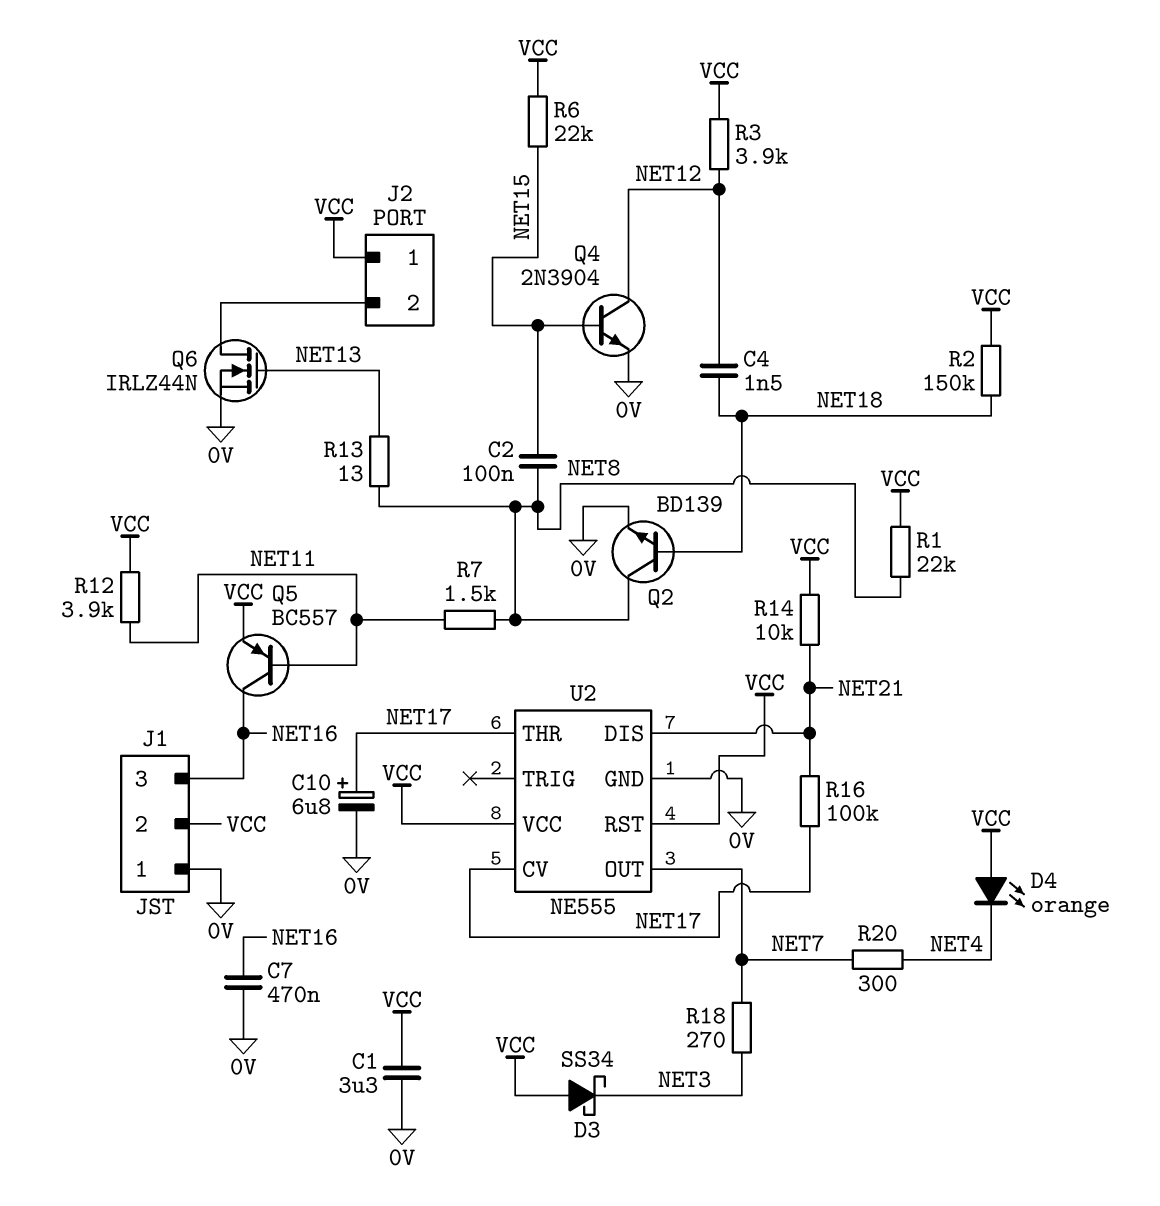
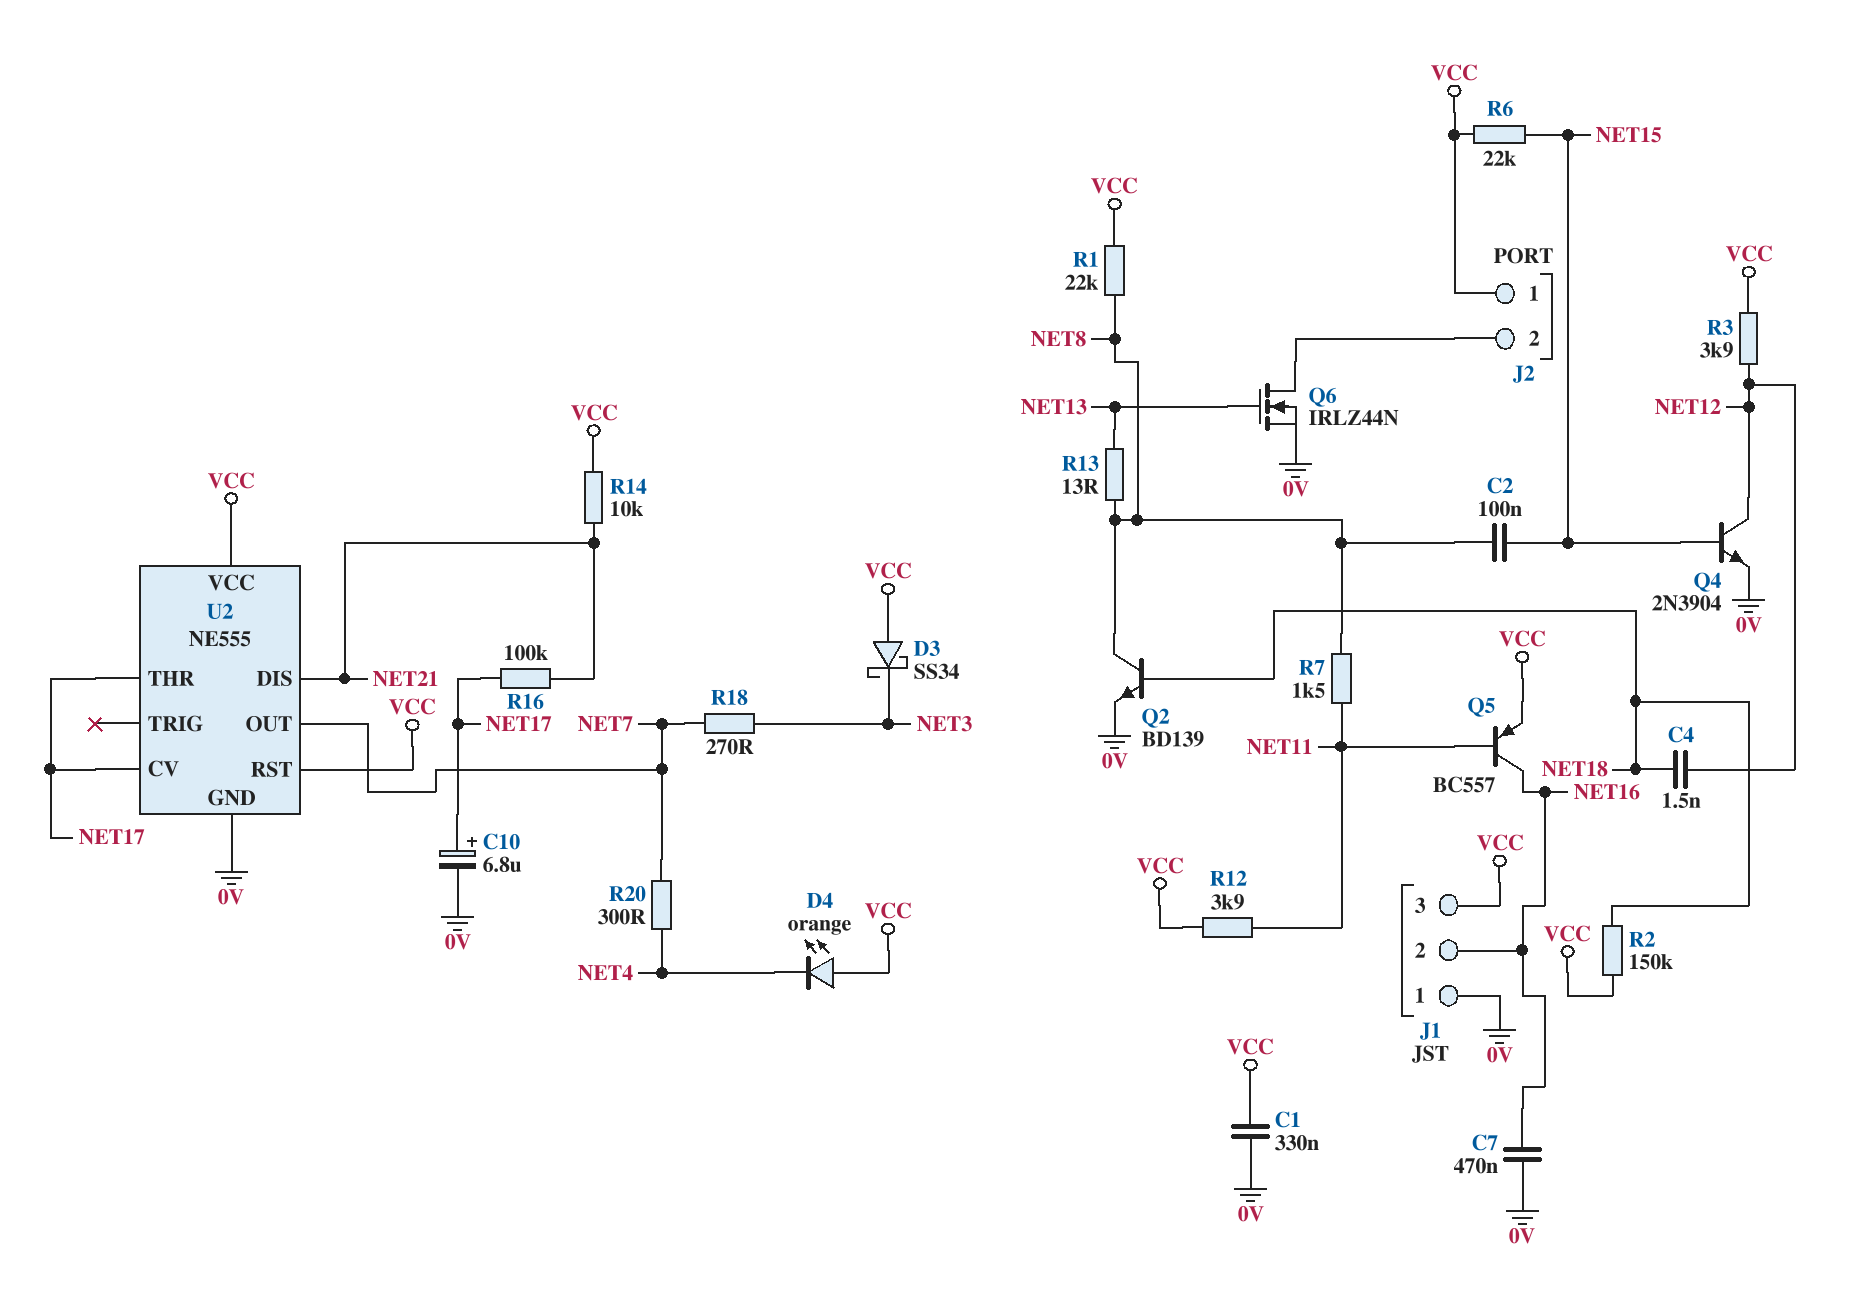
C1: 3.3uF (0V, VCC) -> 330nF (0V, VCC)
J1 pin 2: VCC -> NET16
J1 pin 3: NET16 -> VCC

